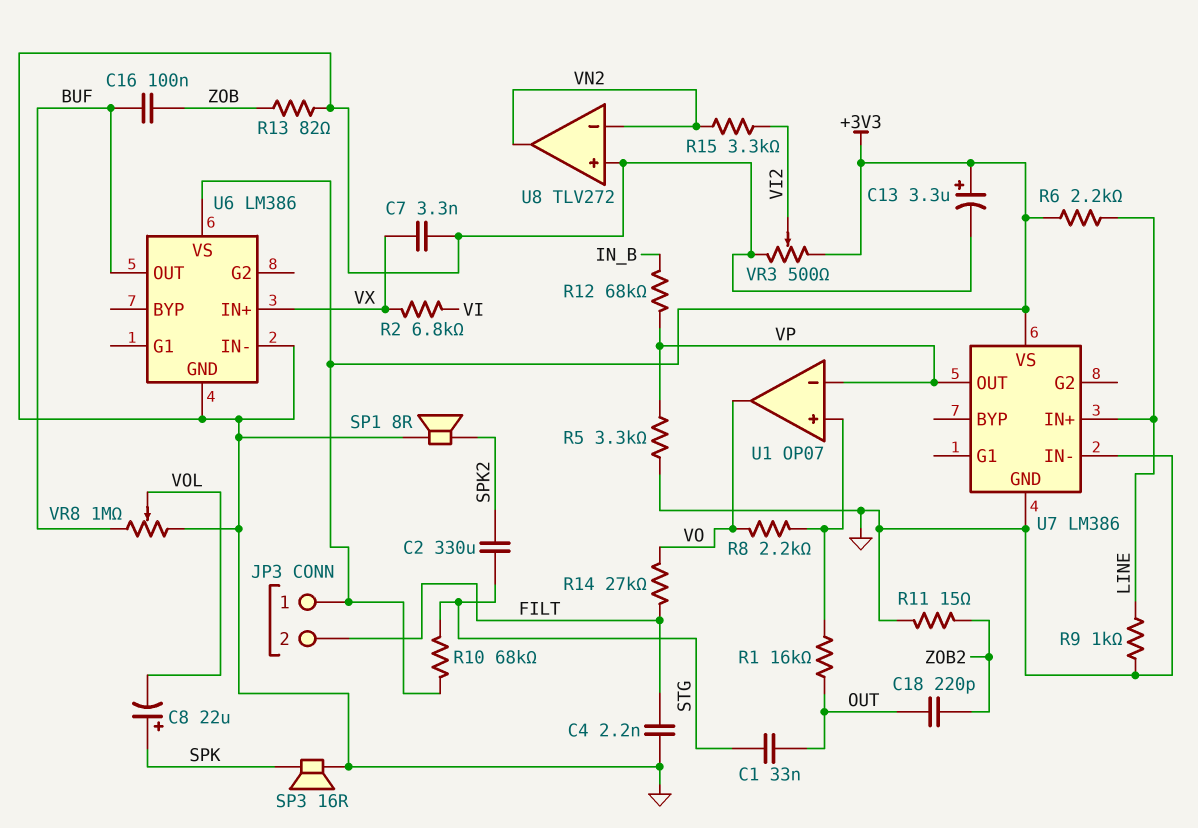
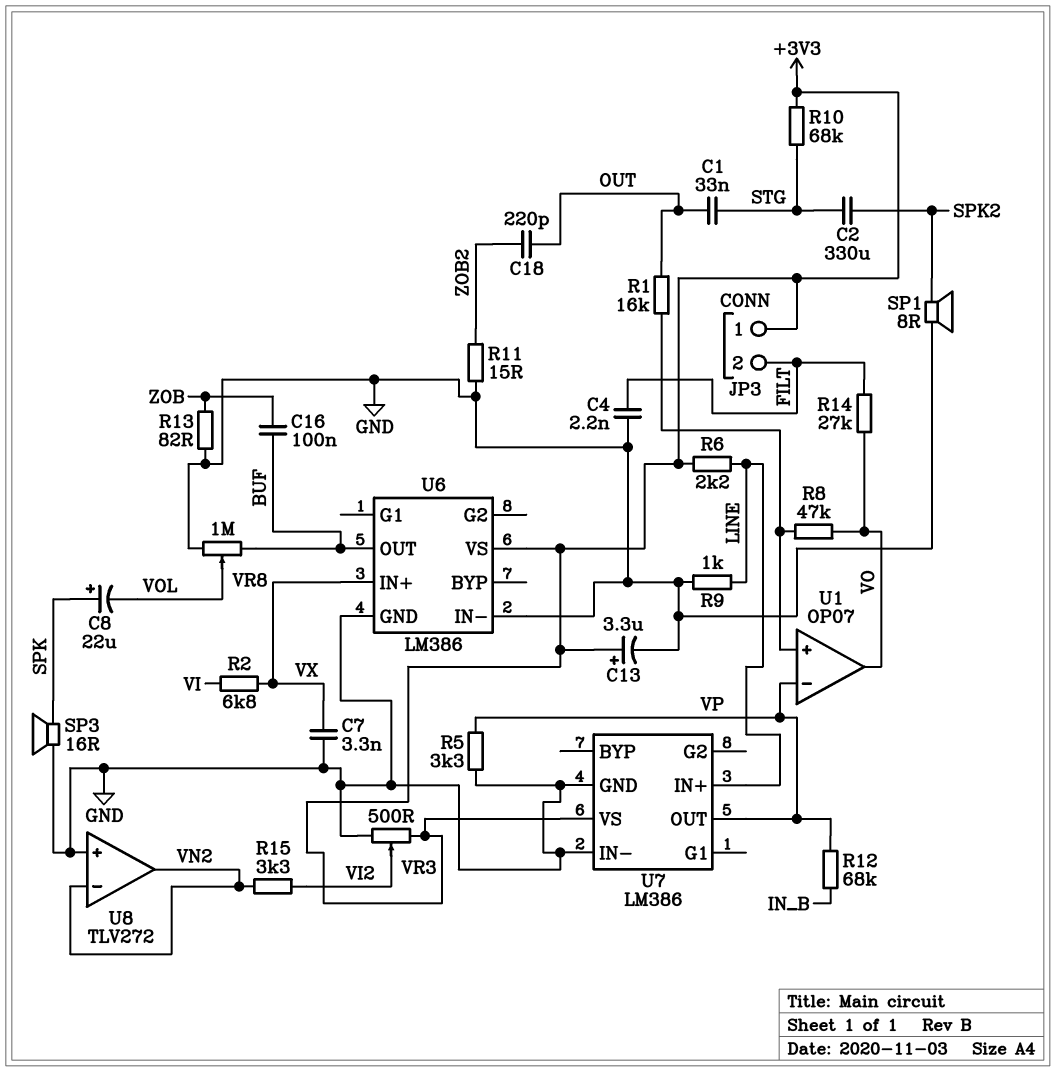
R8: 2.2k (U1/in+, VO) -> 47k (U1/in+, VO)

